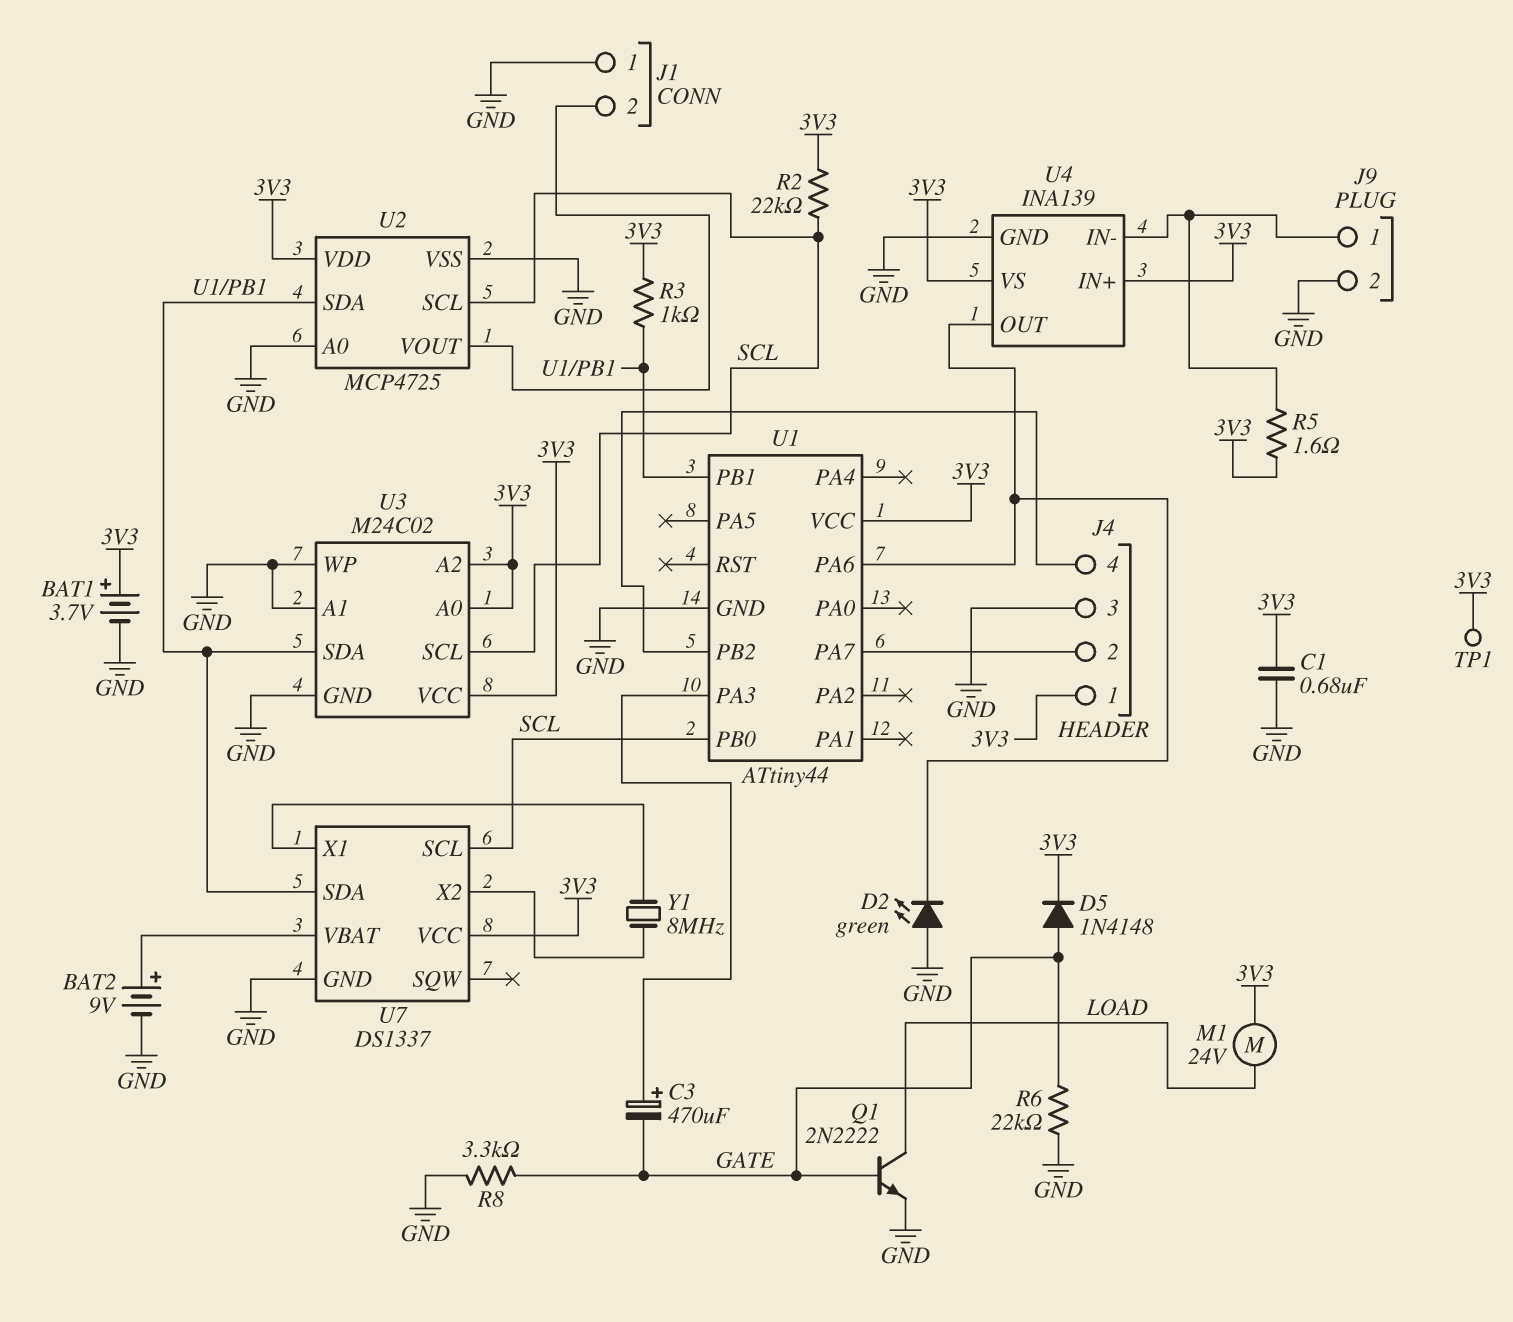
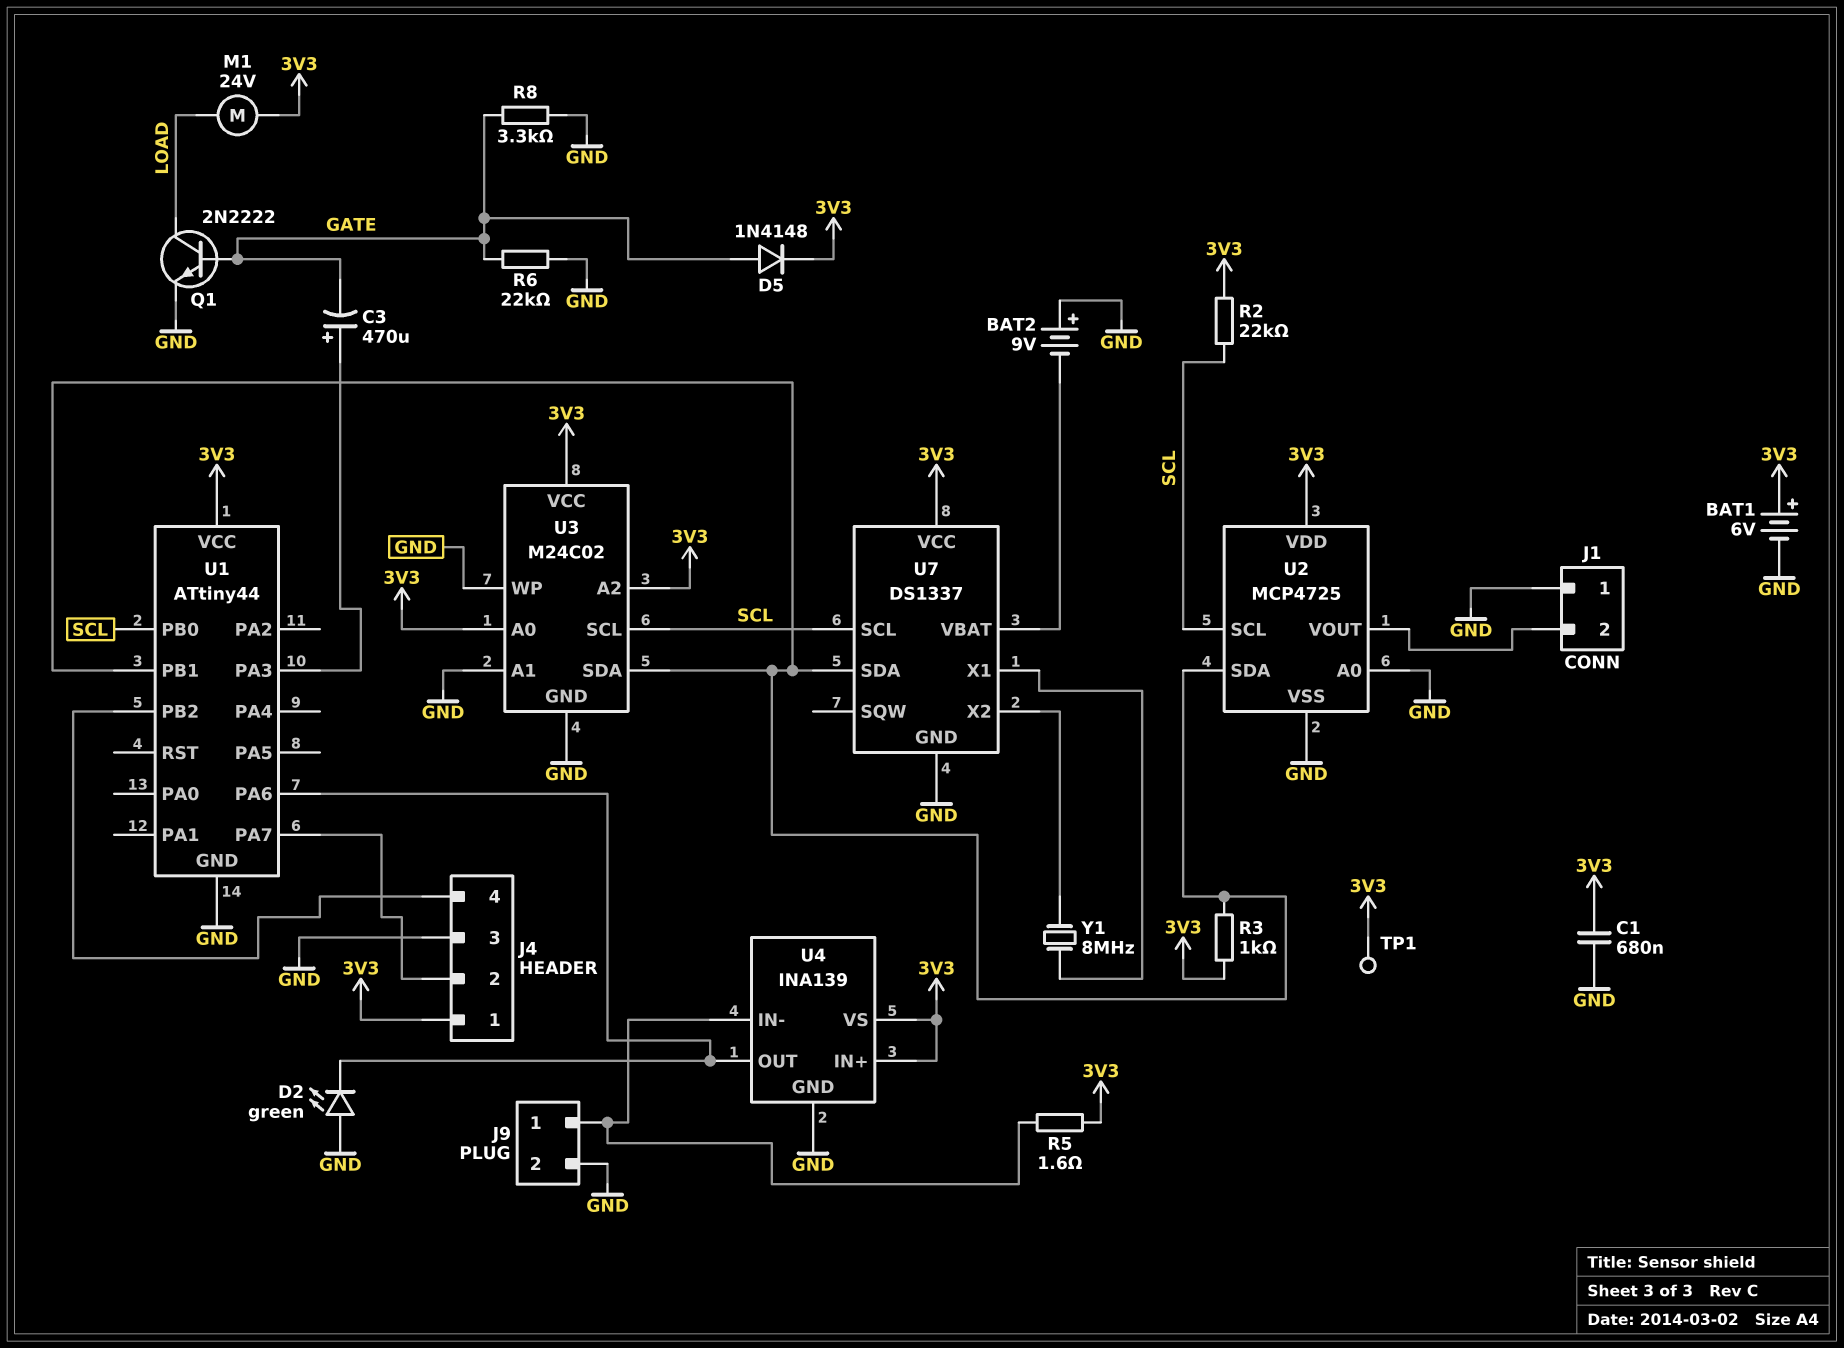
BAT1: 3.7V (plus 3V3, minus GND) -> 6V (plus 3V3, minus GND)
BAT2: 9V (plus U7/VBAT, minus GND) -> 9V (plus GND, minus U7/VBAT)

